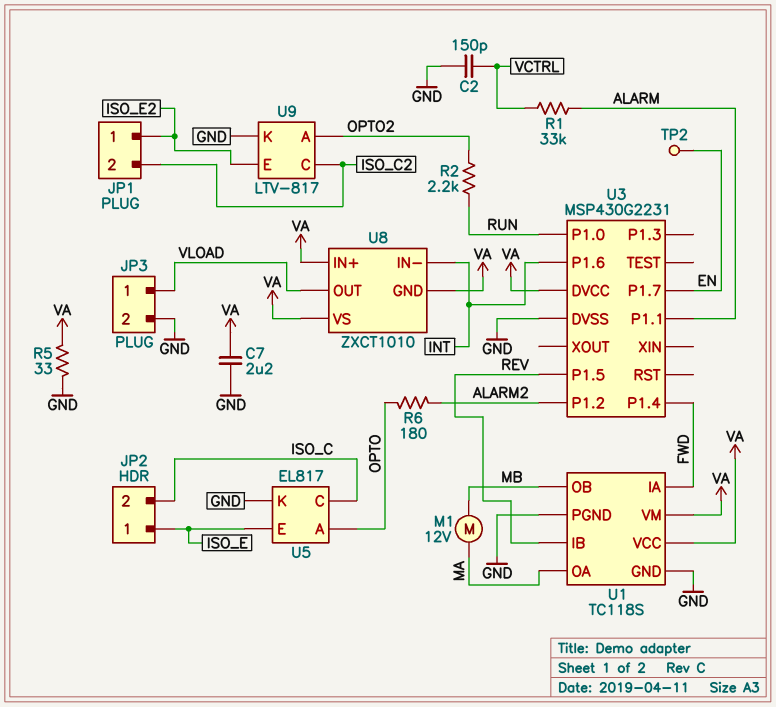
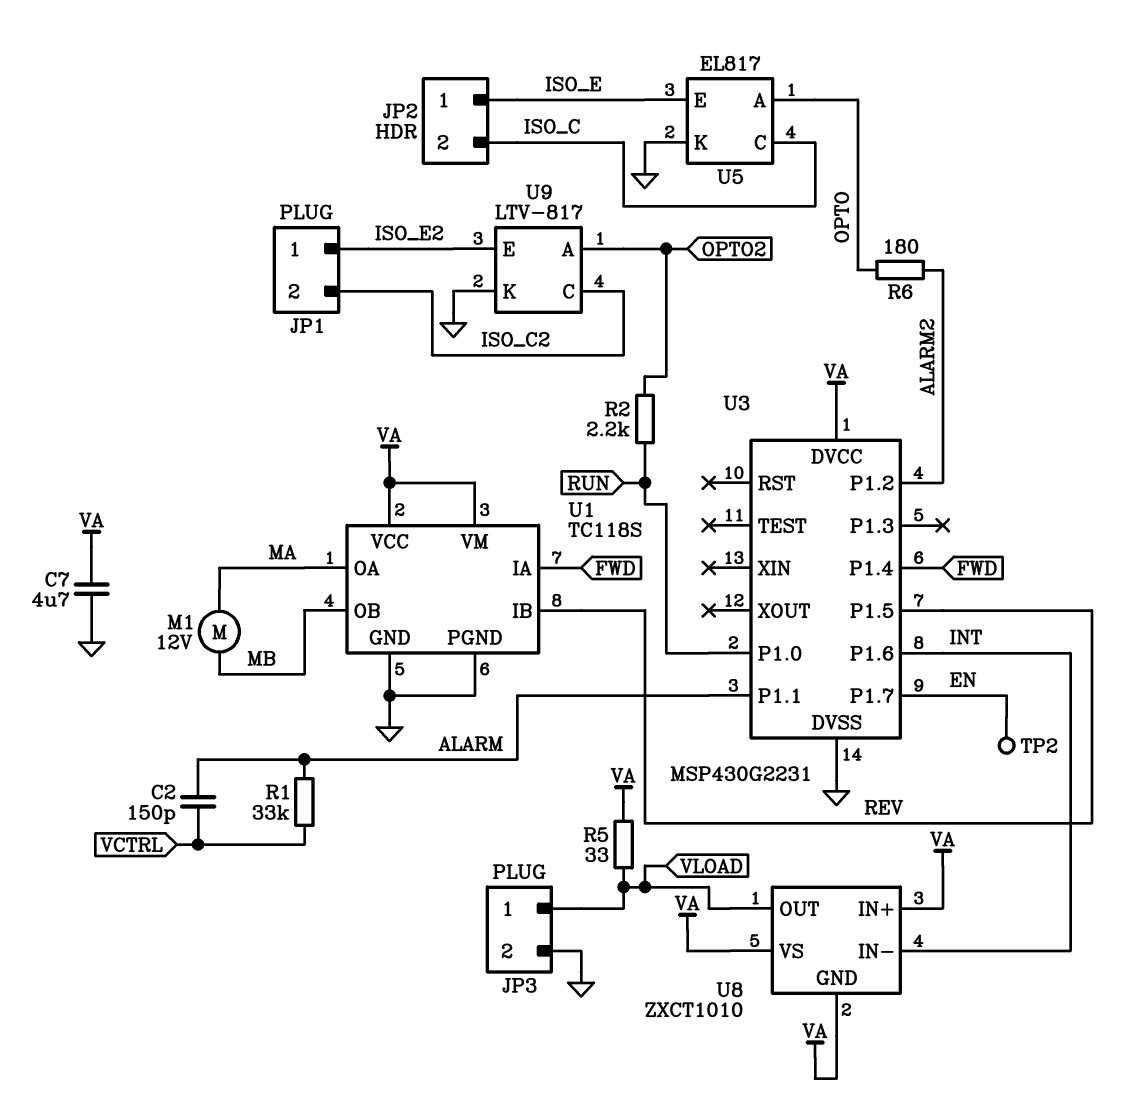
C2: 150pF (GND, VCTRL) -> 150pF (ALARM, VCTRL)
C7: 2.2uF (GND, VA) -> 4.7uF (GND, VA)
R5: 33 (GND, VA) -> 33 (VA, VLOAD)

